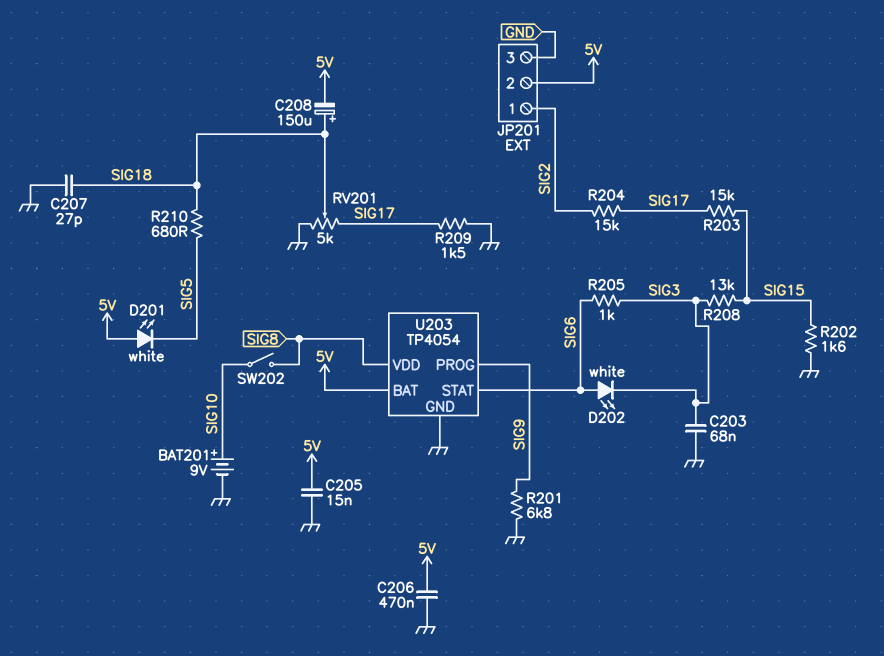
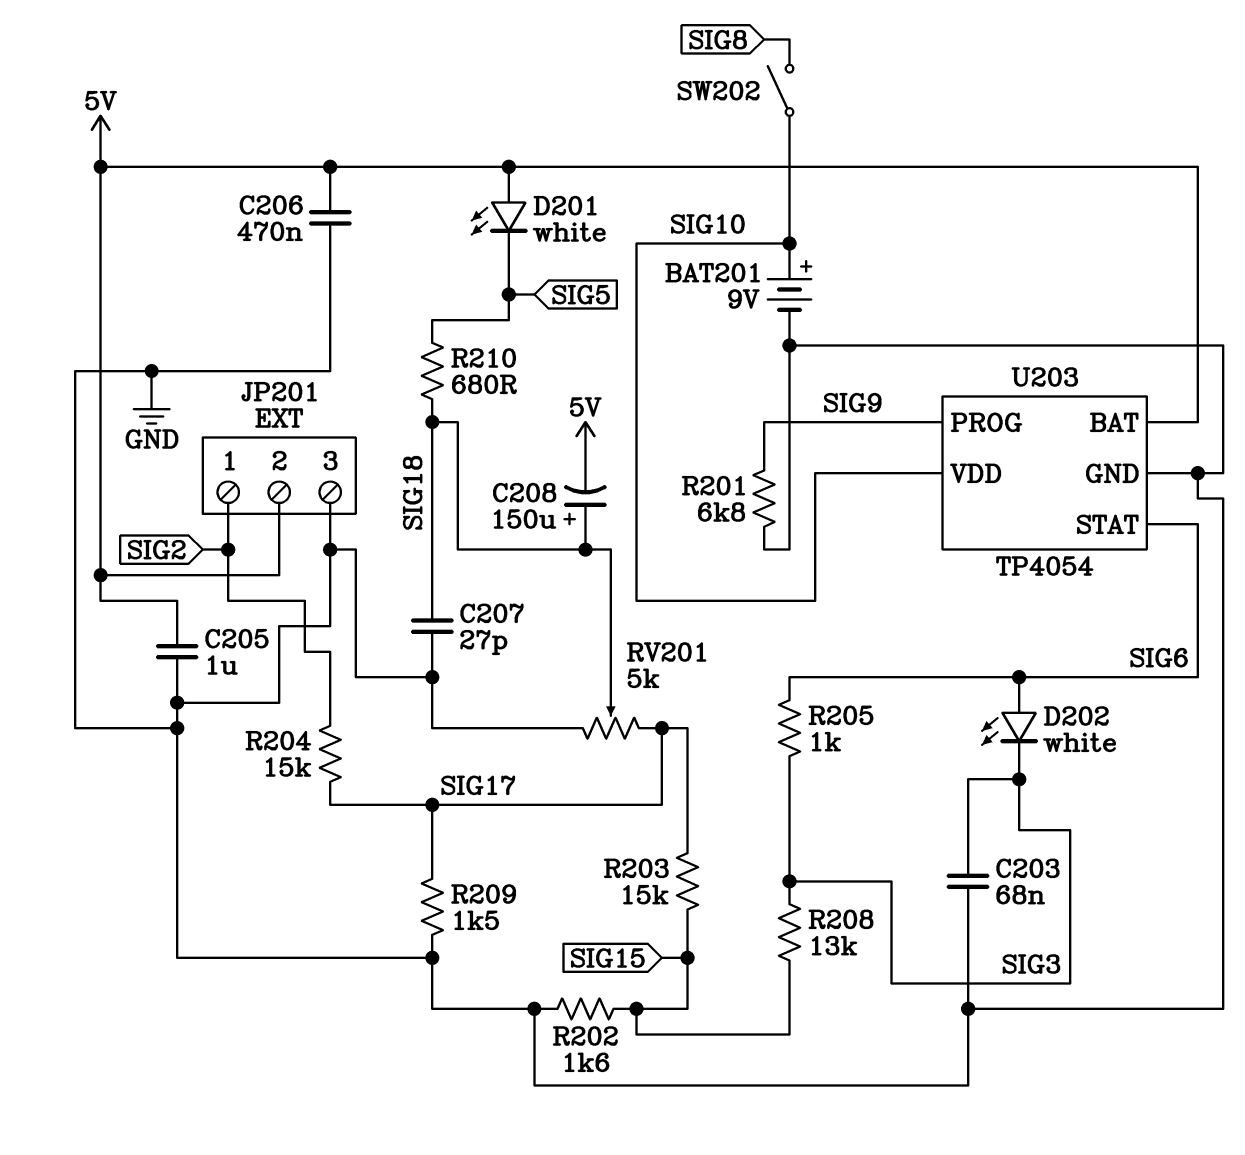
C205: 15nF (5V, GND) -> 1uF (5V, GND)
U203 pin VDD: SIG8 -> SIG10

